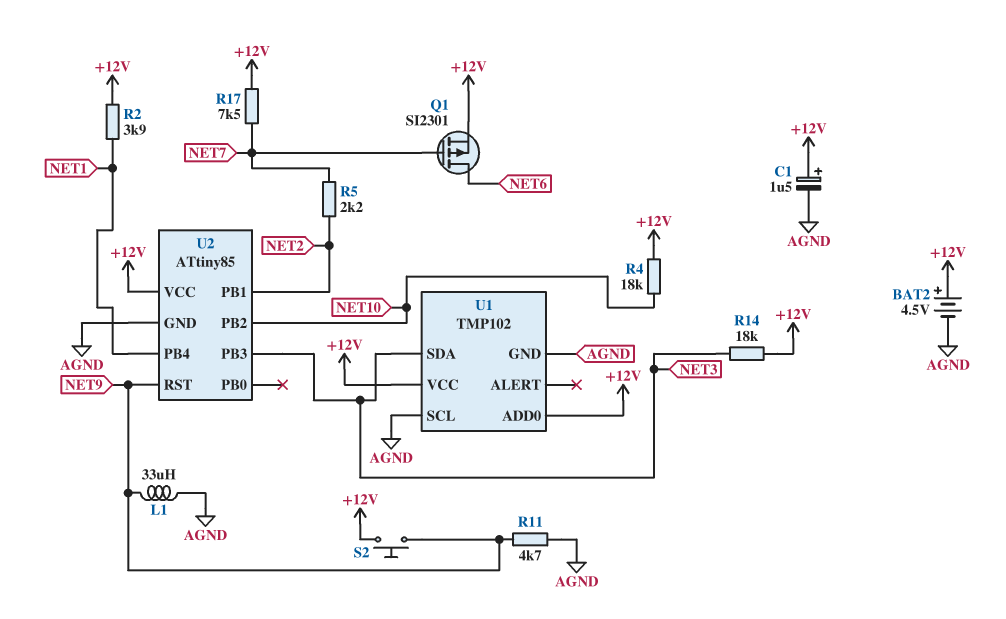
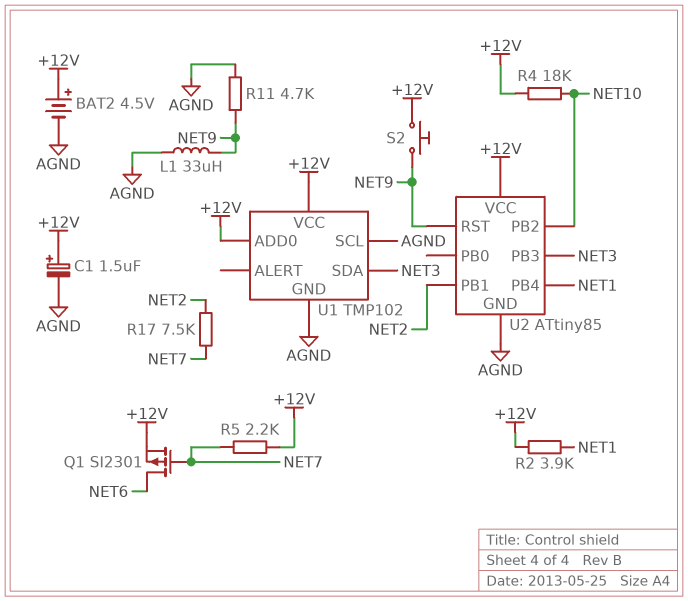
R5: 2.2k (NET2, NET7) -> 2.2k (+12V, NET7)
R14: 18k (+12V, NET3) -> none
R17: 7.5k (+12V, NET7) -> 7.5k (NET2, NET7)

